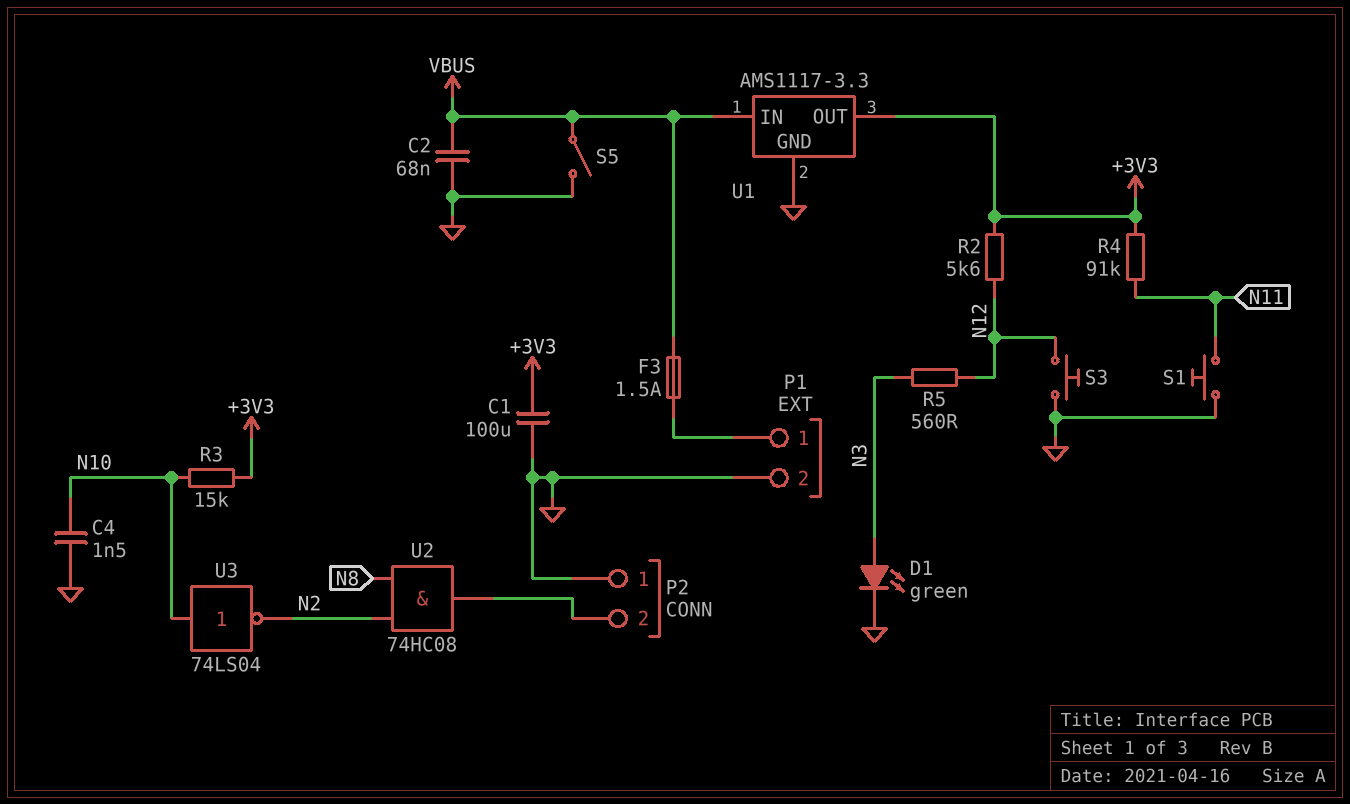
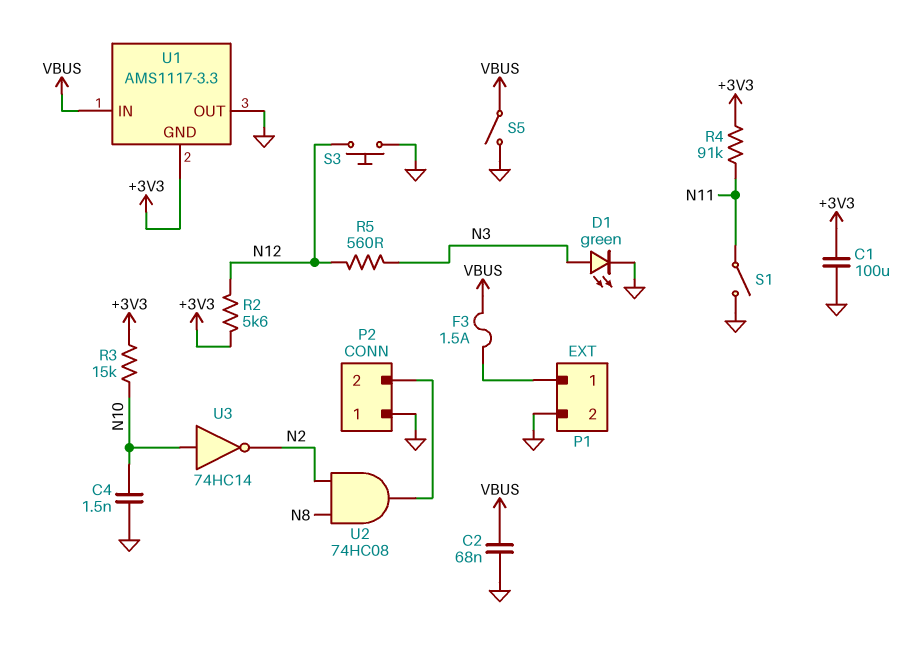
S1: button (GND, N11) -> switch (GND, N11)
U1 pin GND: GND -> +3V3
U1 pin OUT: +3V3 -> GND
U3: NOT 74LS04 (in N10, out N2) -> NOT 74HC14 (in N10, out N2)

